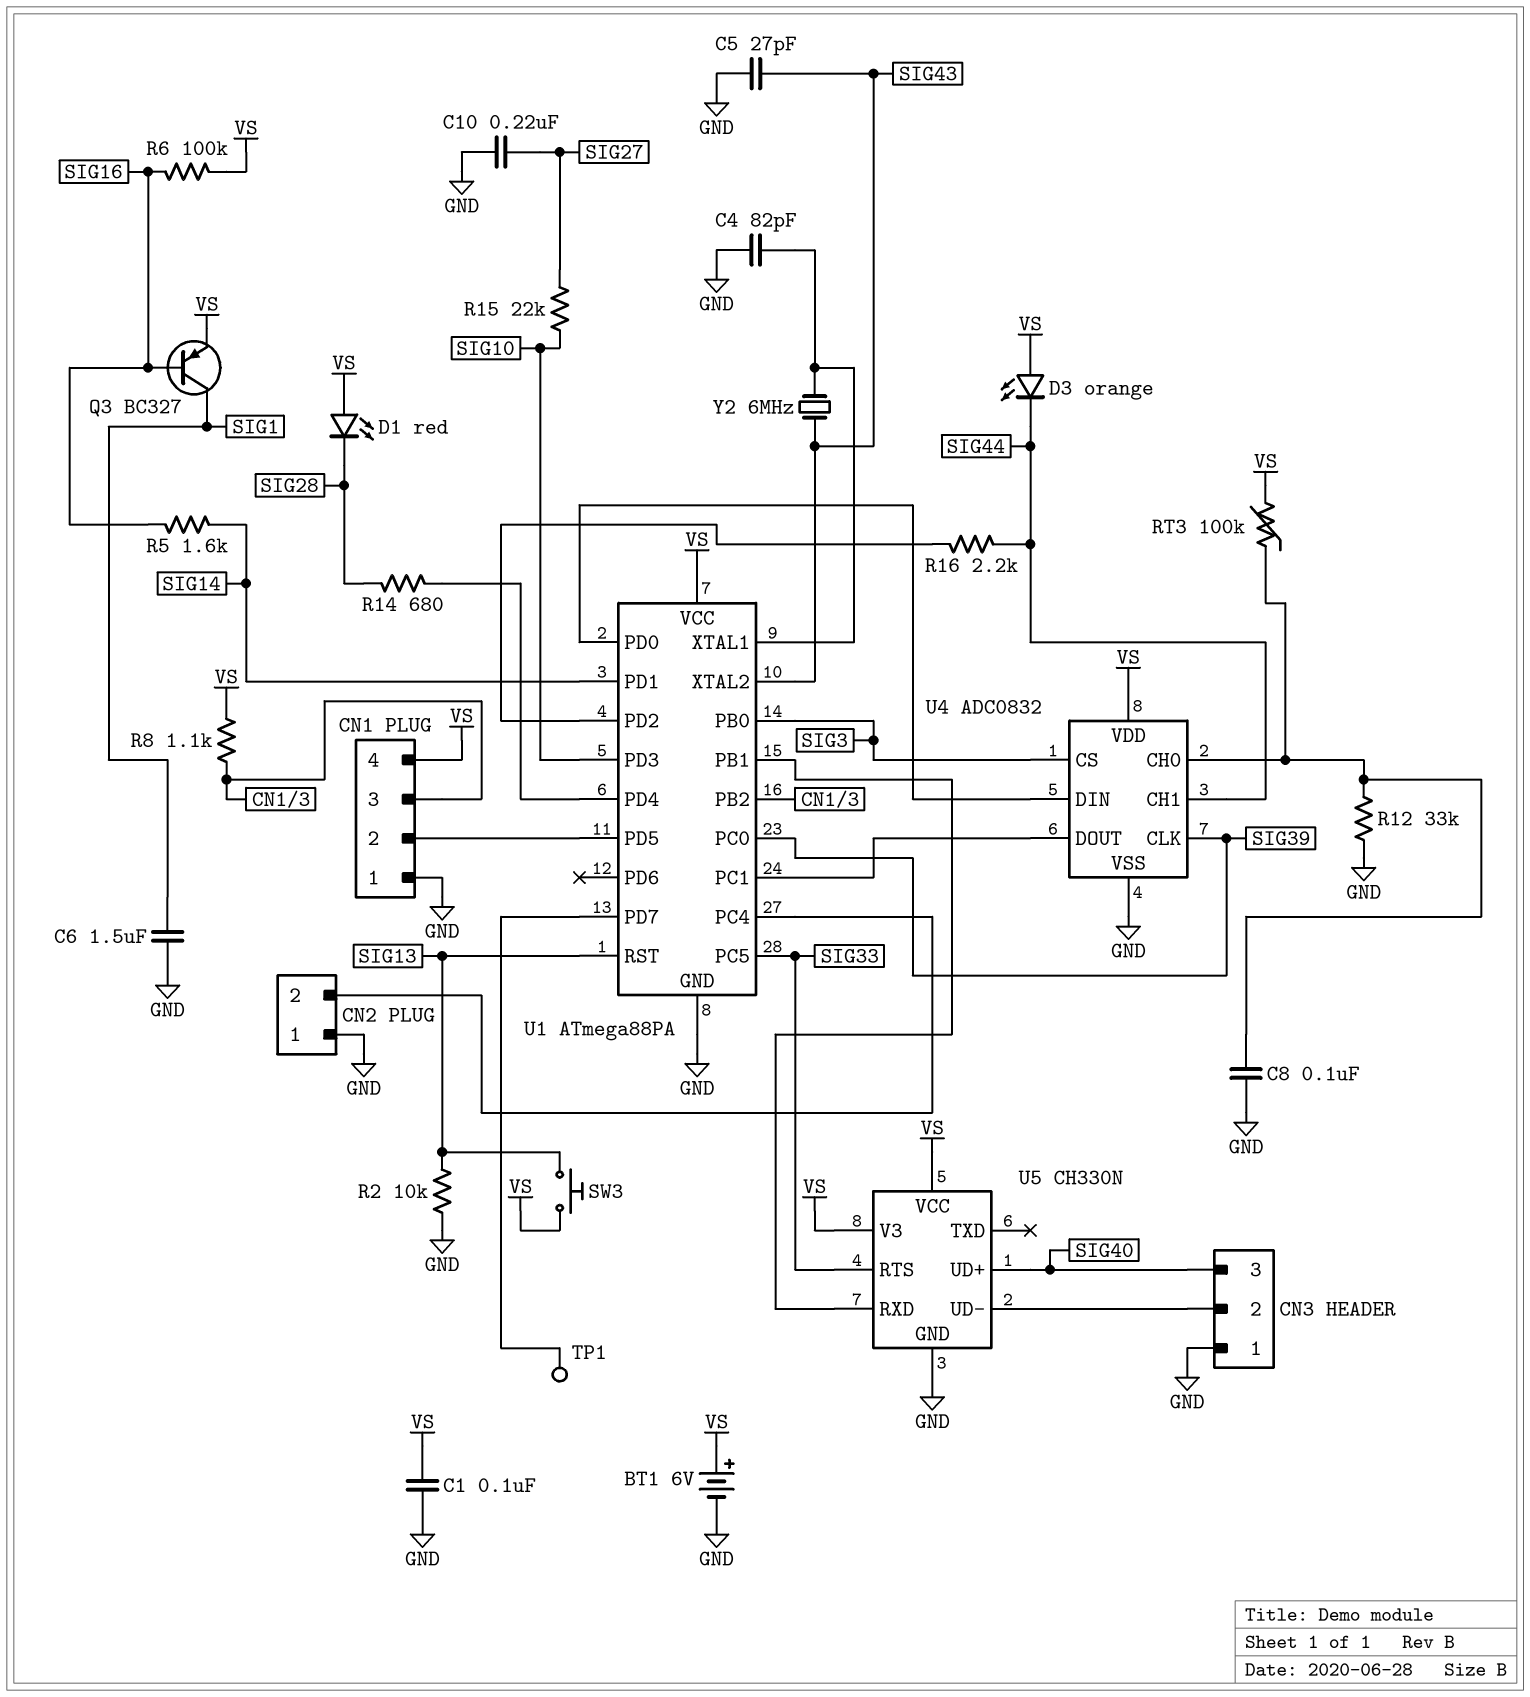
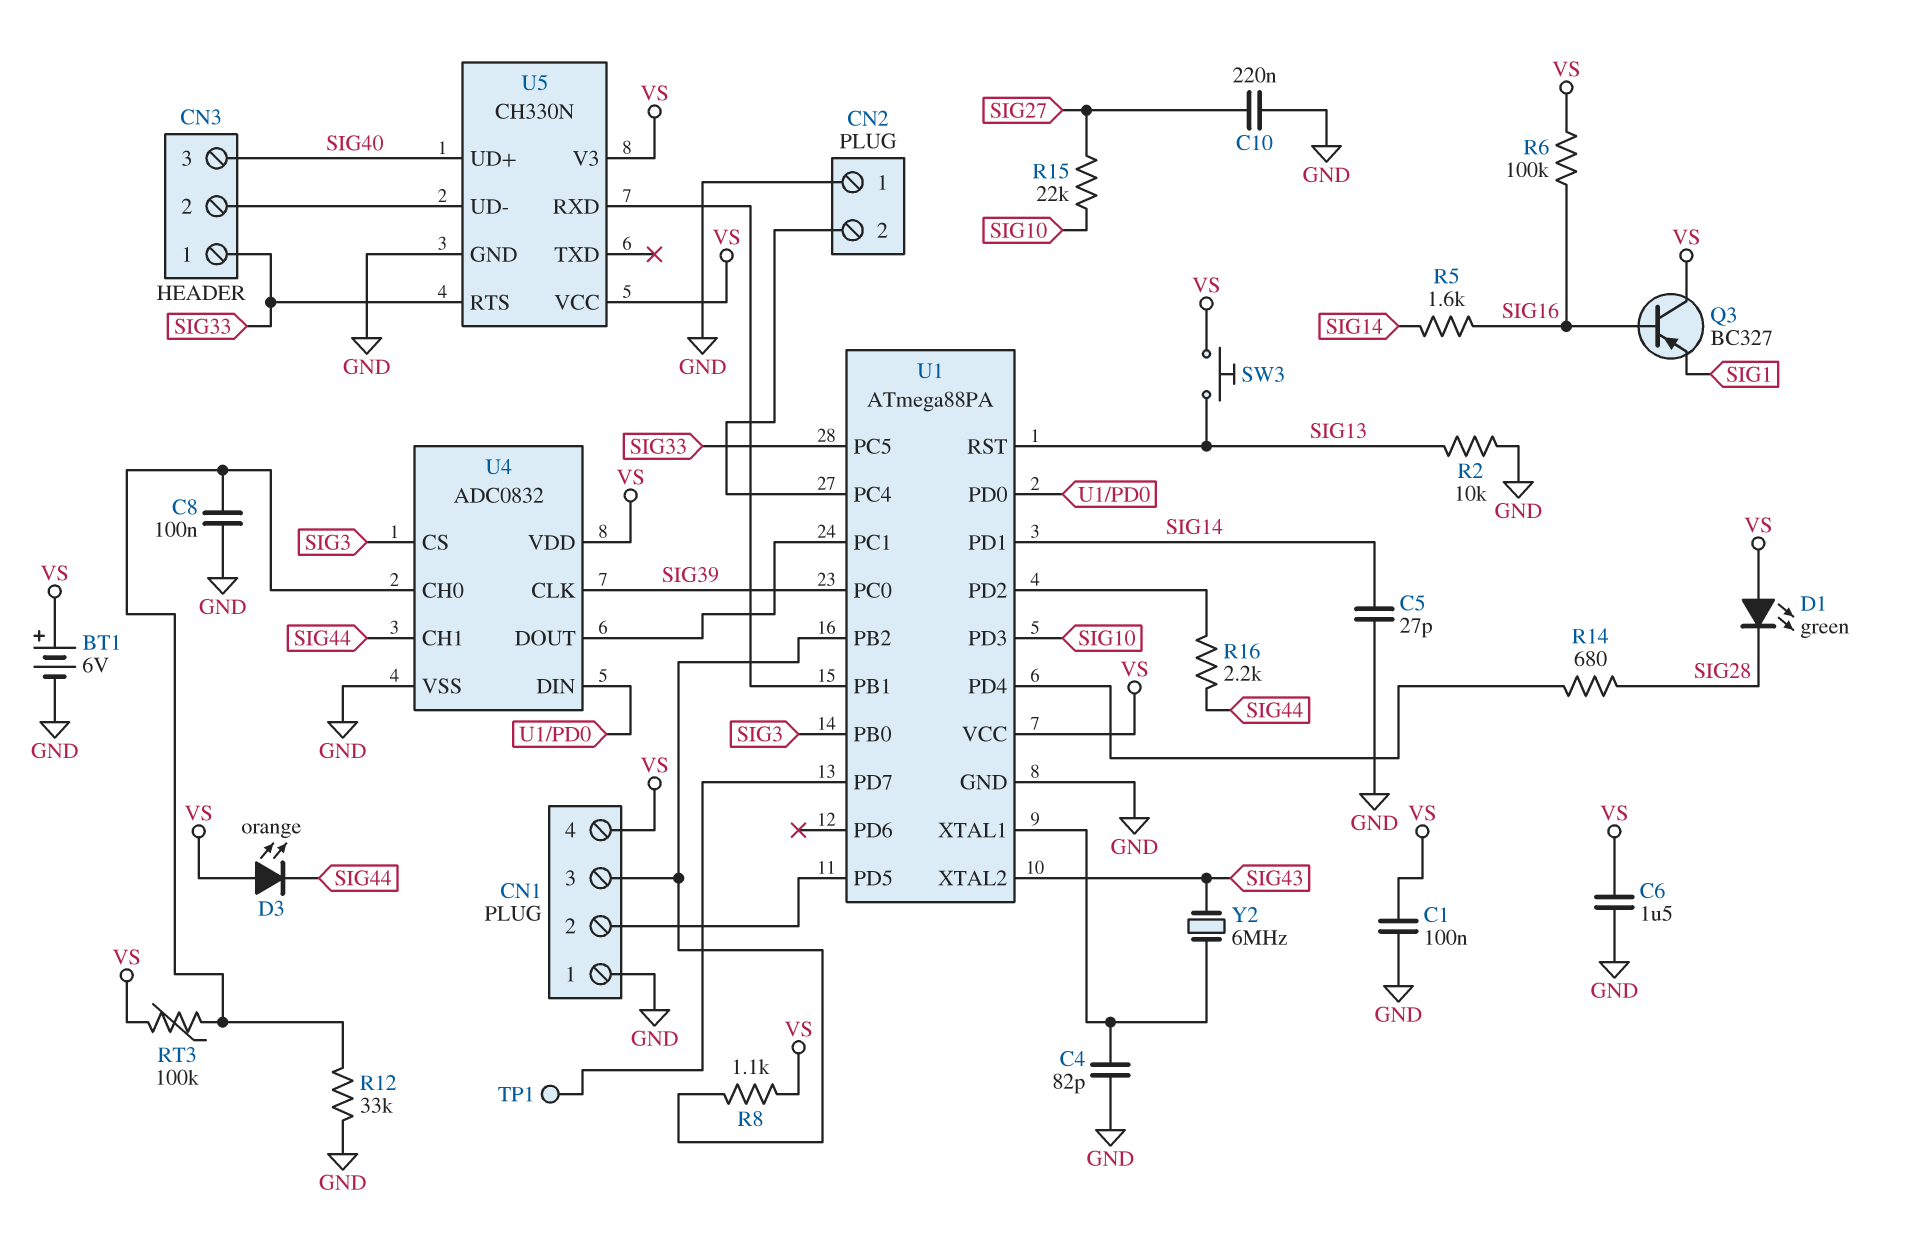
C5: 27pF (GND, SIG43) -> 27pF (GND, SIG14)
C6: 1.5uF (GND, SIG1) -> 1.5uF (GND, VS)
CN3 pin 1: GND -> SIG33
D1: LED red (A VS, K SIG28) -> LED green (A VS, K SIG28)
Q3: PNP BC327 (B SIG16, C SIG1, E VS) -> PNP BC327 (B SIG16, C VS, E SIG1)

